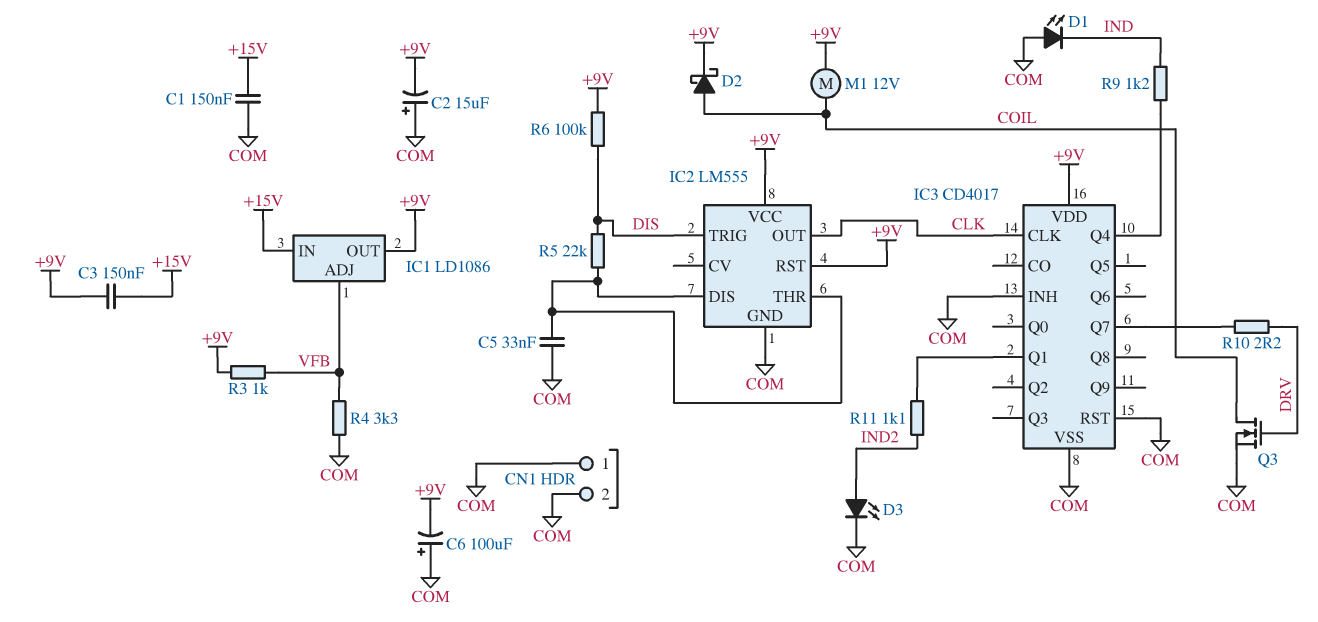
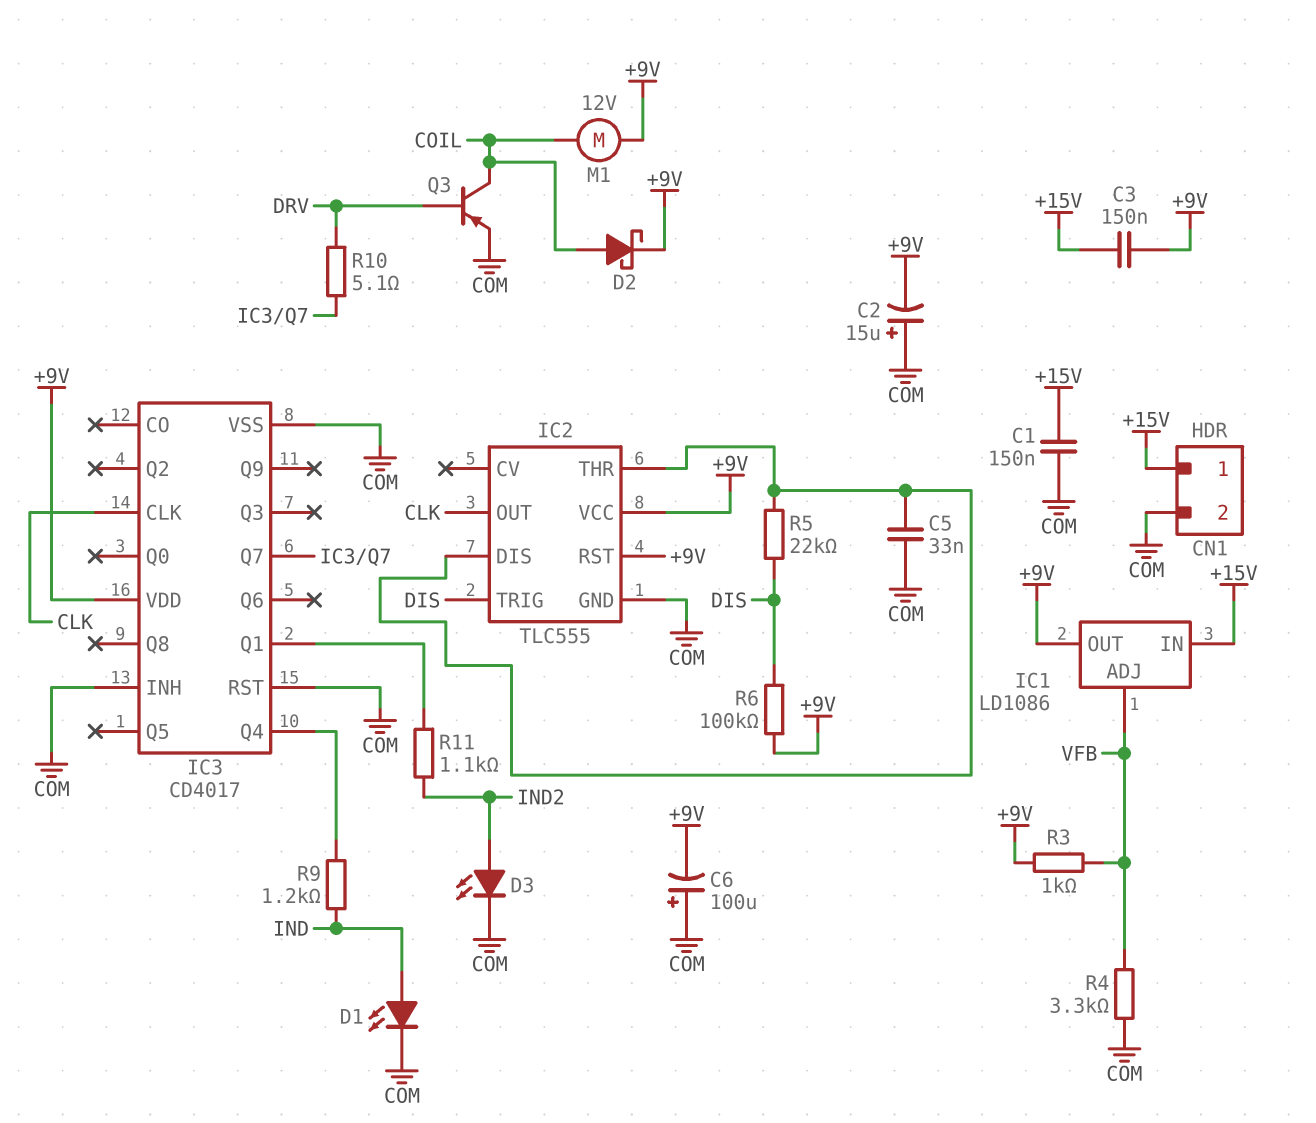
CN1 pin 1: COM -> +15V
D1: LED (A COM, K IND) -> LED (A IND, K COM)
IC2: LM555 -> TLC555
Q3: NMOS (G DRV, D COIL, S COM) -> PNP (B DRV, C COIL, E COM)
R10: 2.2 (DRV, IC3/Q7) -> 5.1 (DRV, IC3/Q7)

